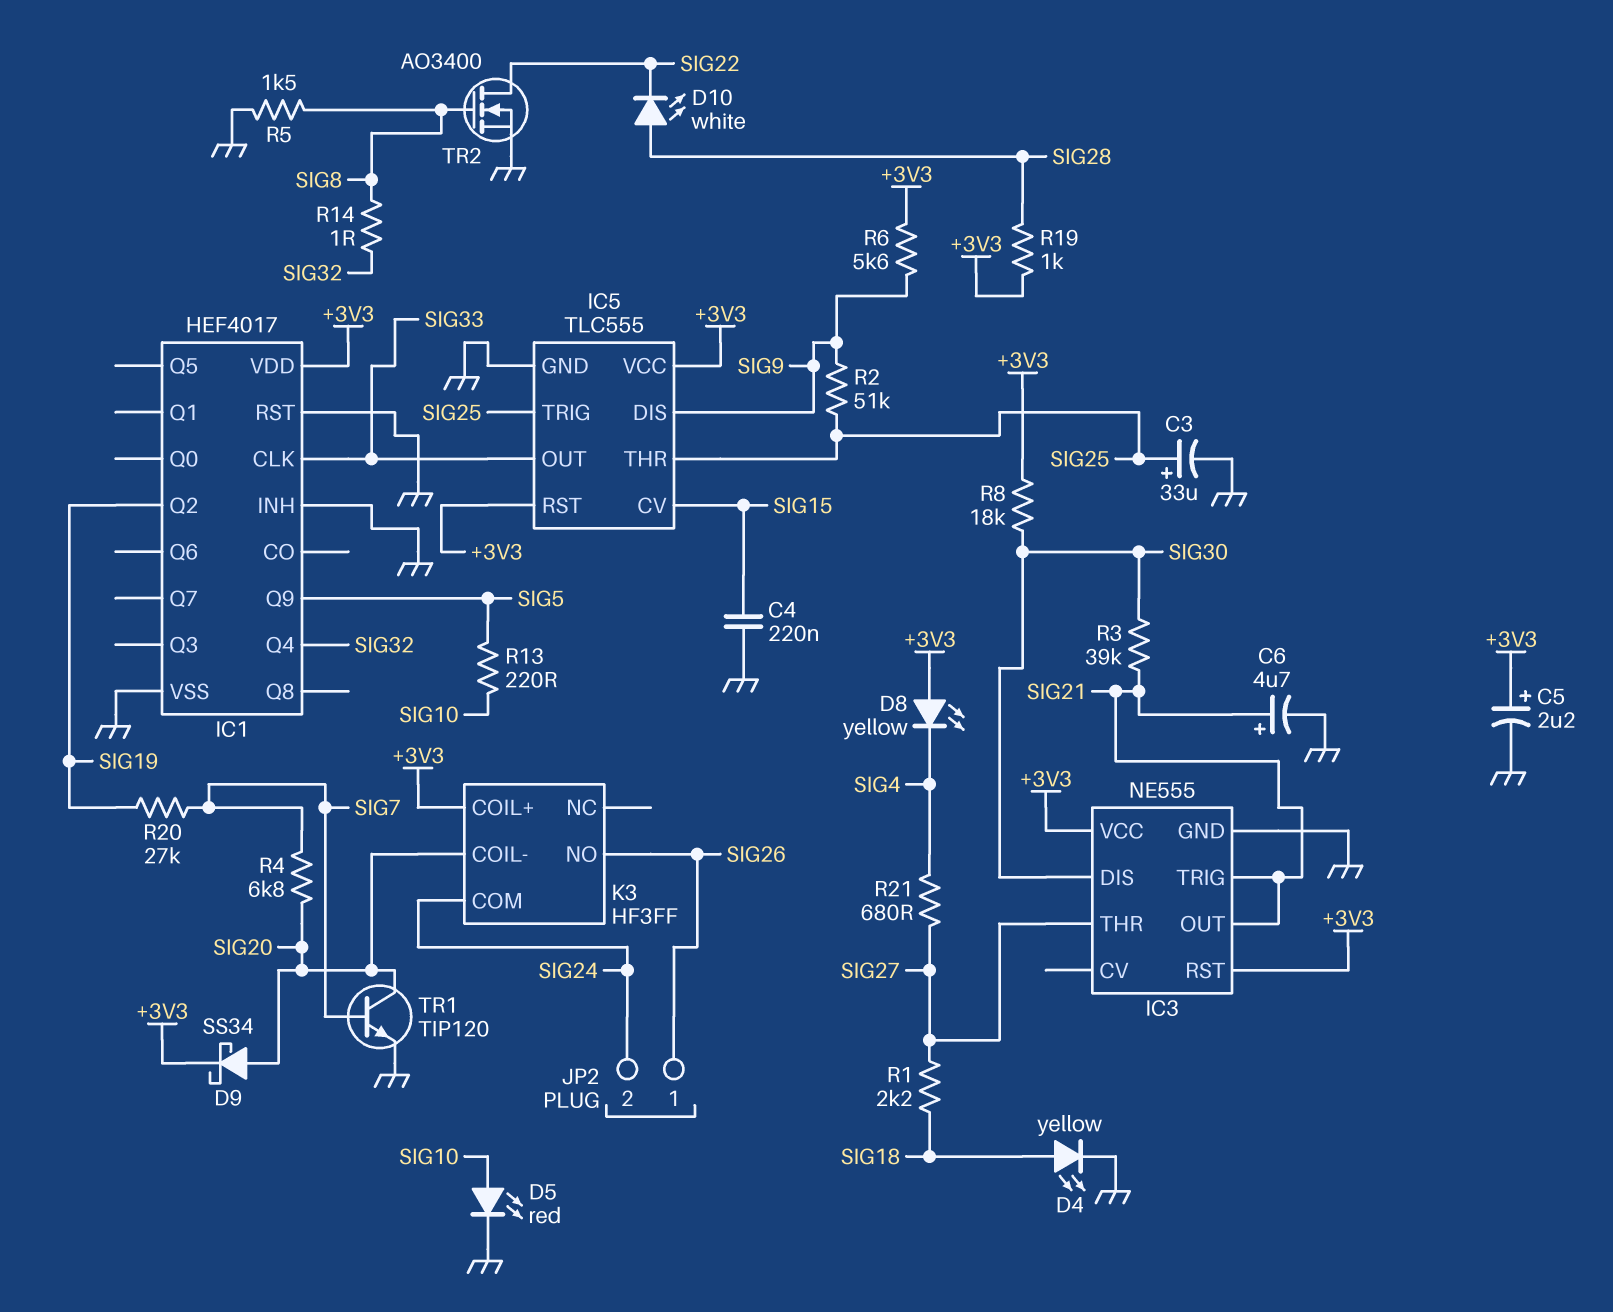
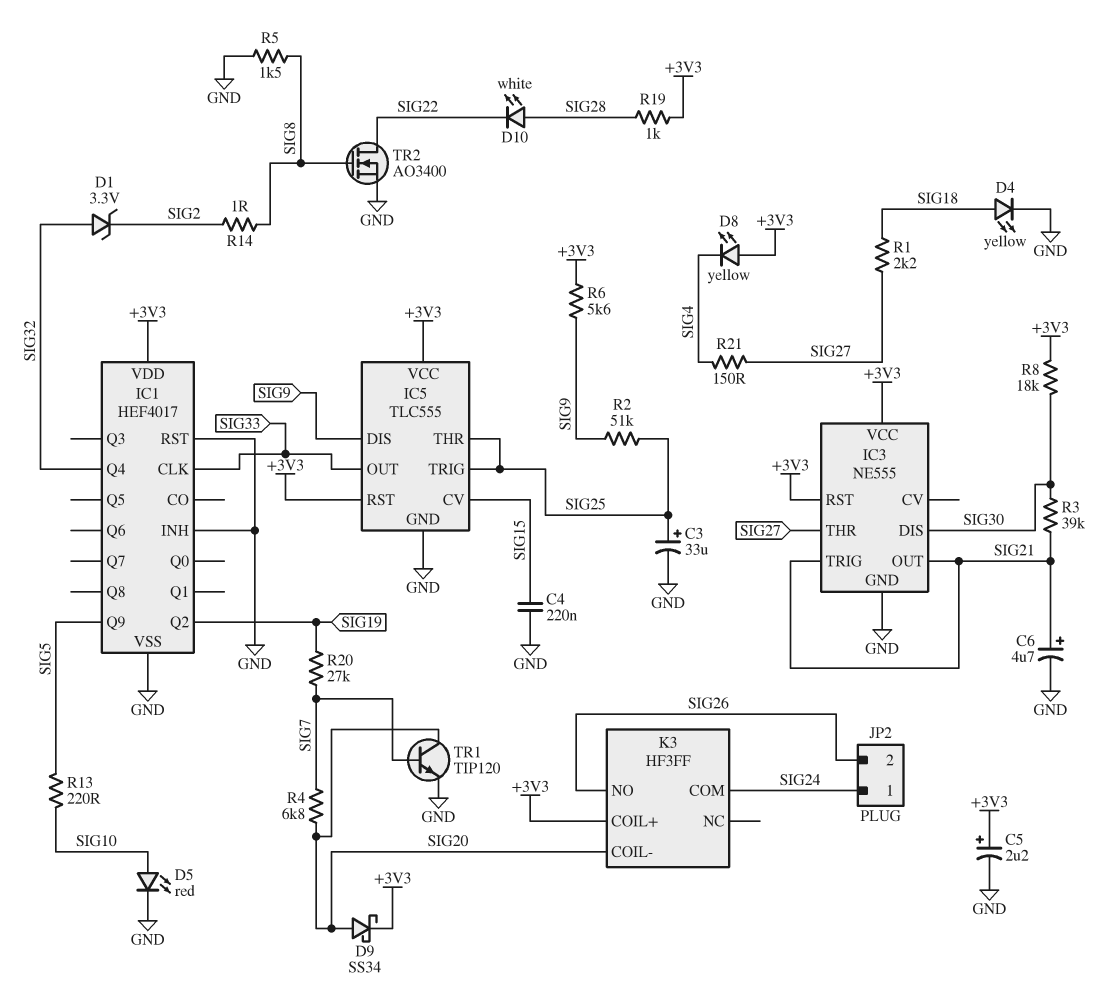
D1: none -> zener 3.3V (A SIG32, K SIG2)
JP2 pin 1: SIG26 -> SIG24
JP2 pin 2: SIG24 -> SIG26
R14: 1 (SIG8, SIG32) -> 1 (SIG2, SIG8)
R21: 680 (SIG4, SIG27) -> 150 (SIG4, SIG27)

